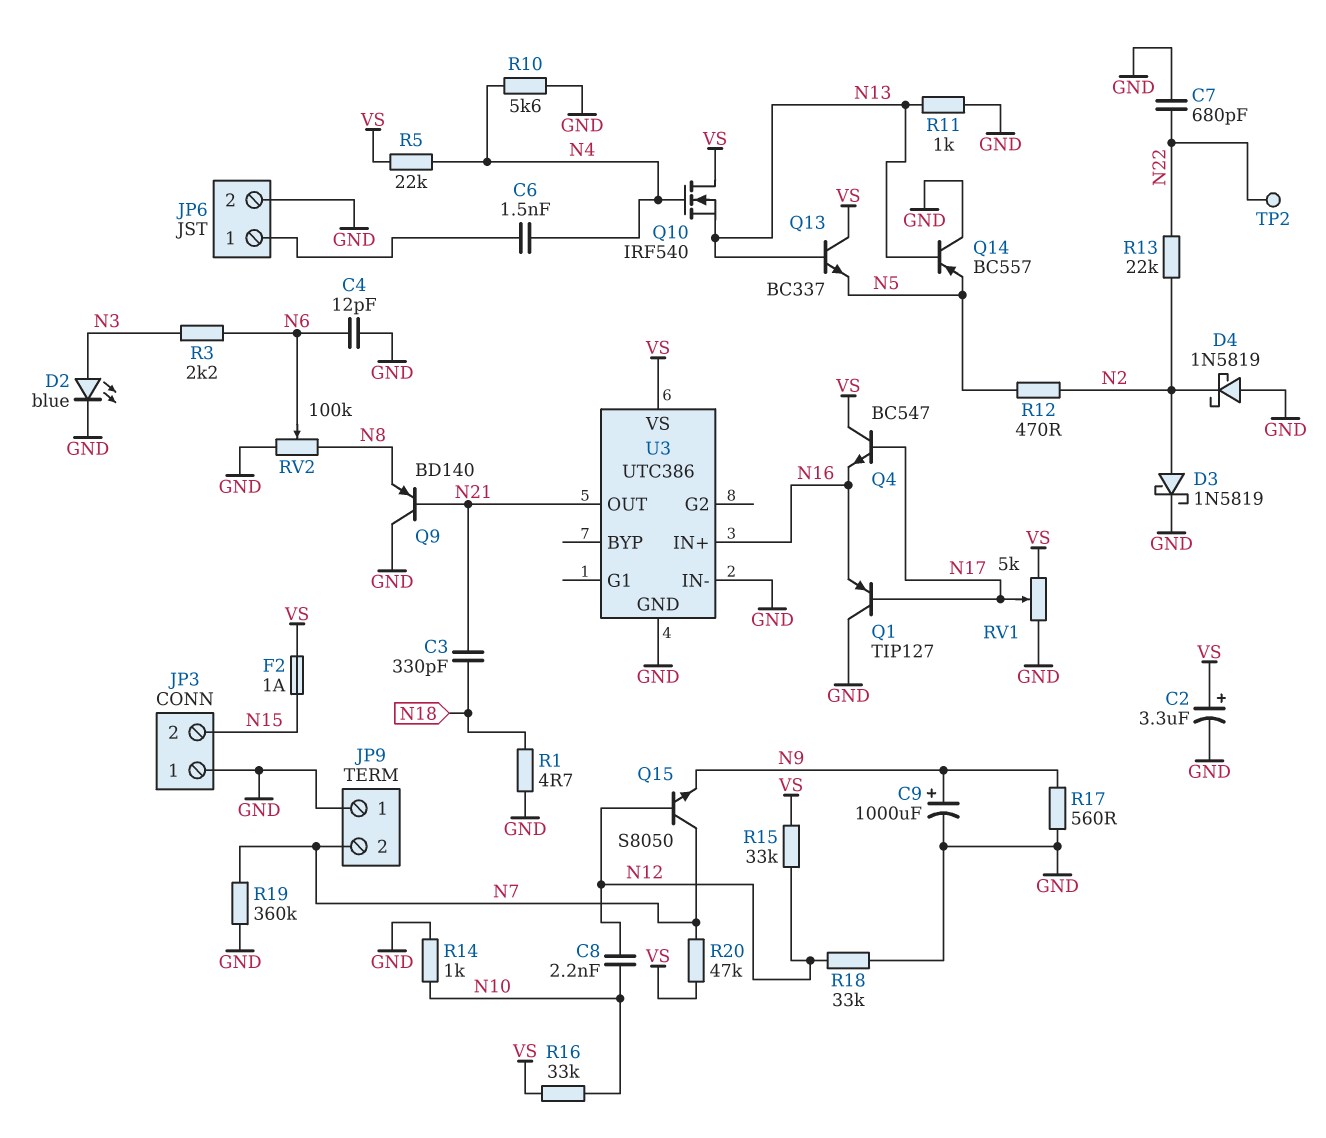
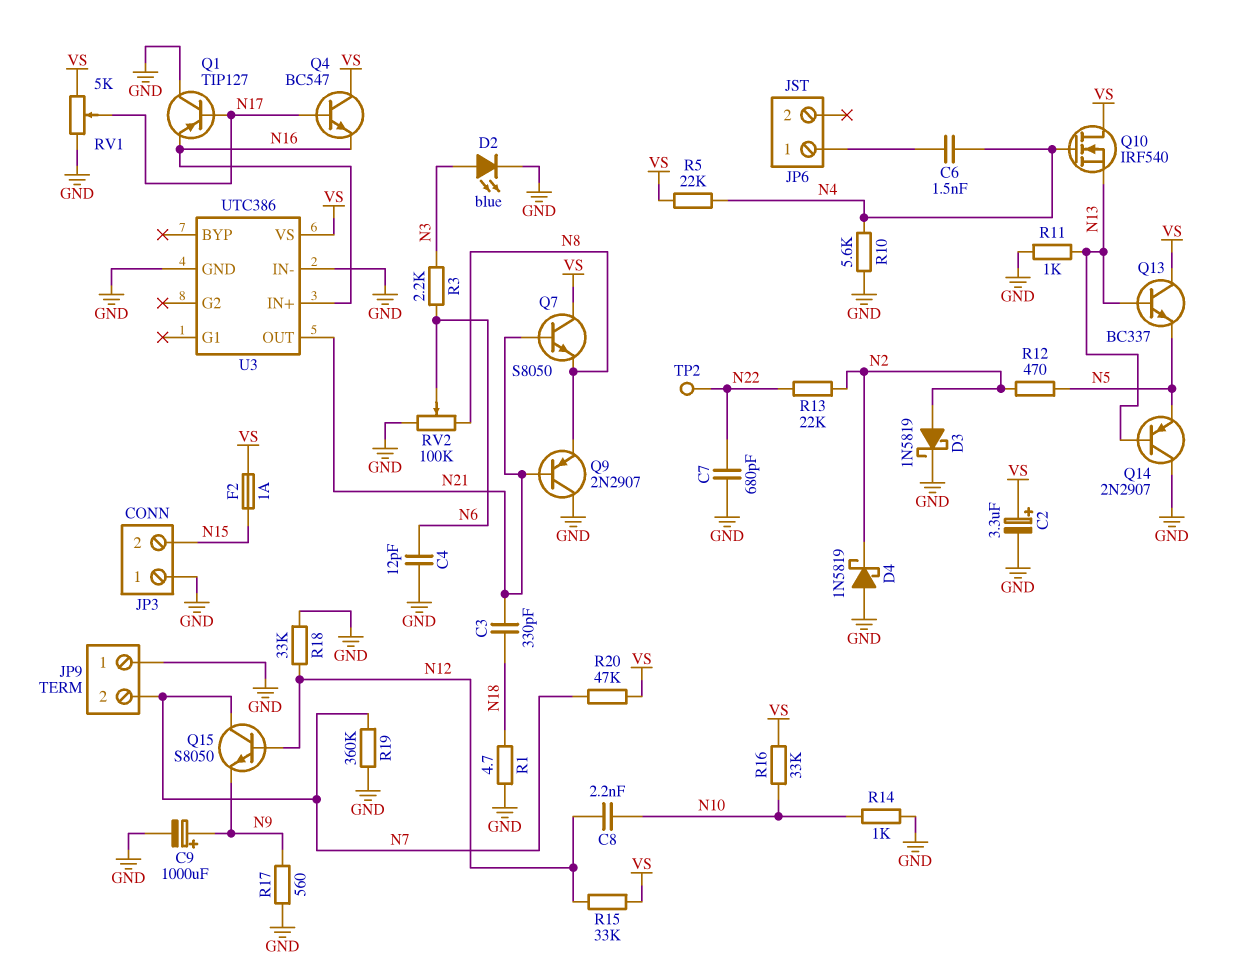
JP6 pin 2: GND -> none
Q7: none -> NPN S8050 (B N21, C VS, E N8)
Q9: PNP BD140 (B N21, C GND, E N8) -> PNP 2N2907 (B N21, C GND, E N8)
Q14: PNP BC557 (B N13, C GND, E N5) -> PNP 2N2907 (B N13, C GND, E N5)

